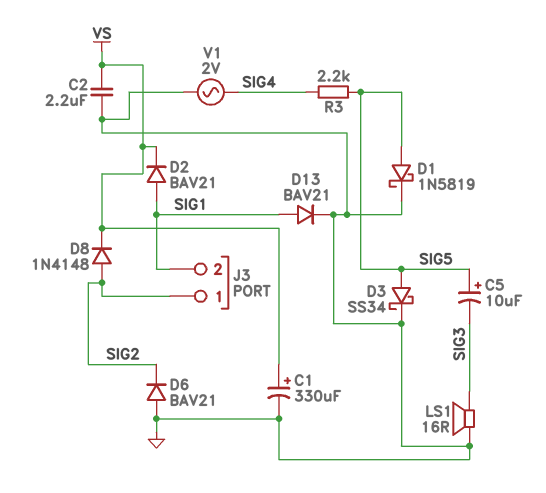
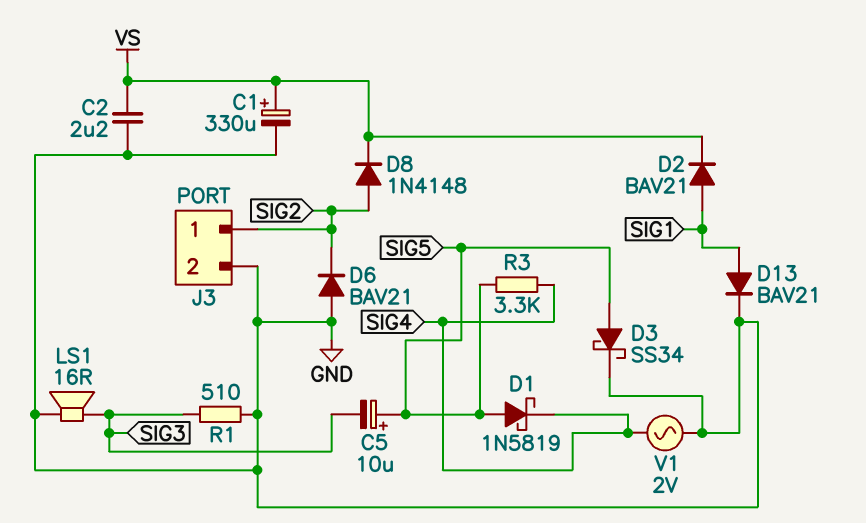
D1: schottky 1N5819 (A SIG5, K GND) -> schottky 1N5819 (A SIG5, K SIG4)
J3 pin 2: SIG1 -> GND
R1: none -> 510 (GND, SIG3)
R3: 2.2k (SIG4, SIG5) -> 3.3k (SIG4, SIG5)

